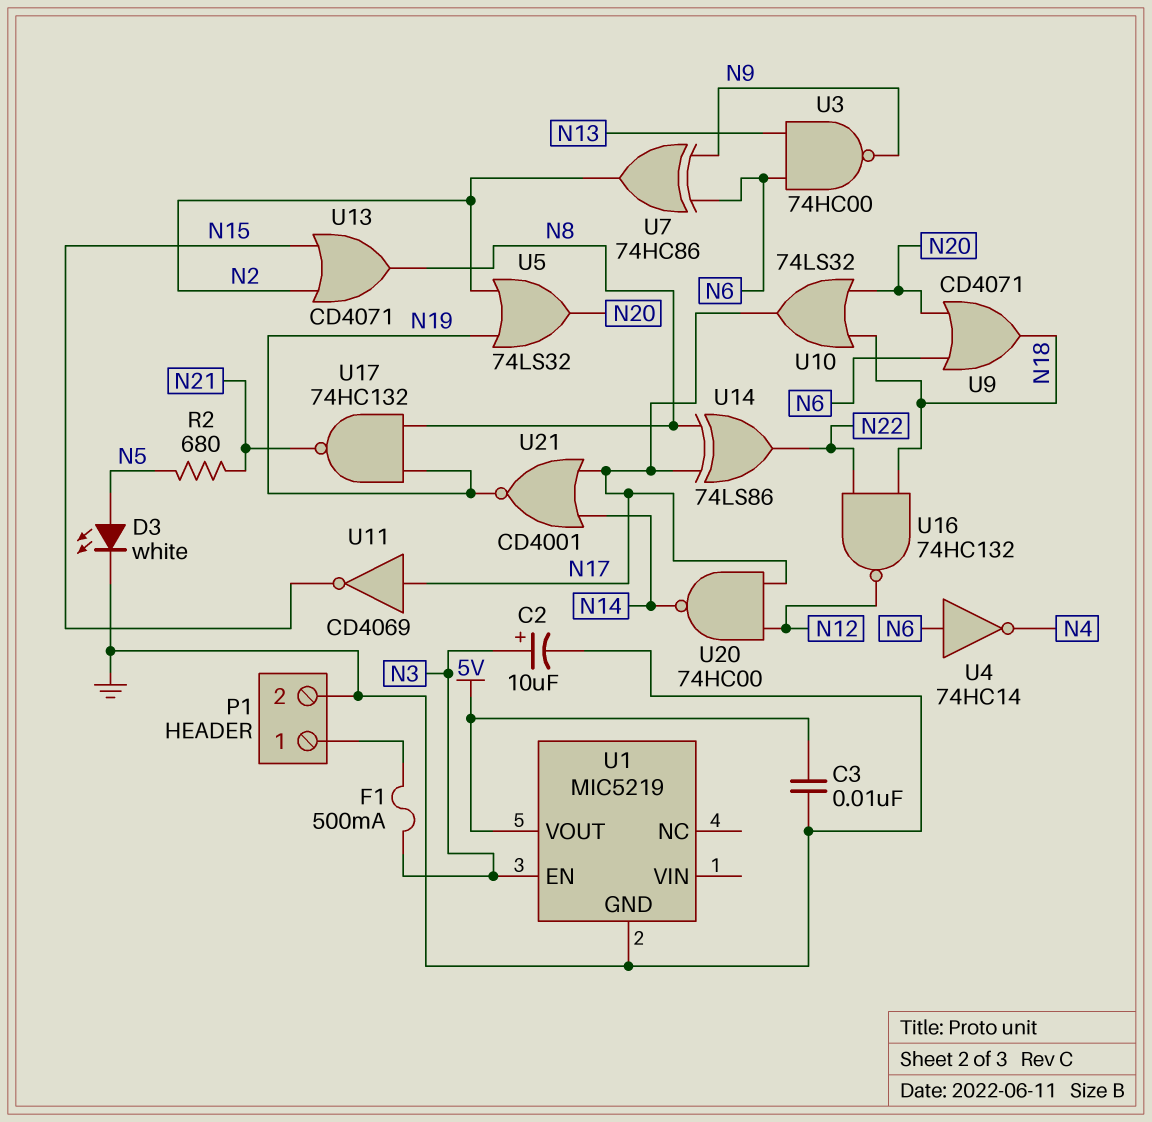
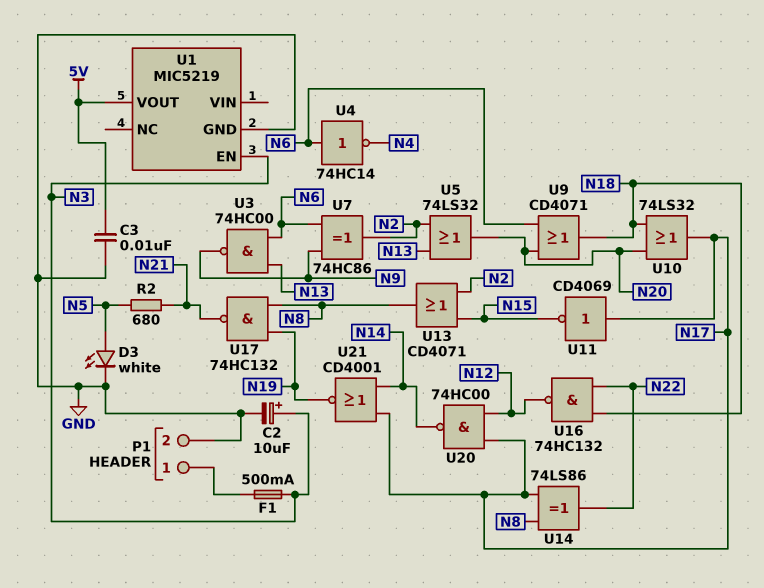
U5: OR 74LS32 (in N2, in N19, out N20) -> OR 74LS32 (in N2, in N13, out N20)

